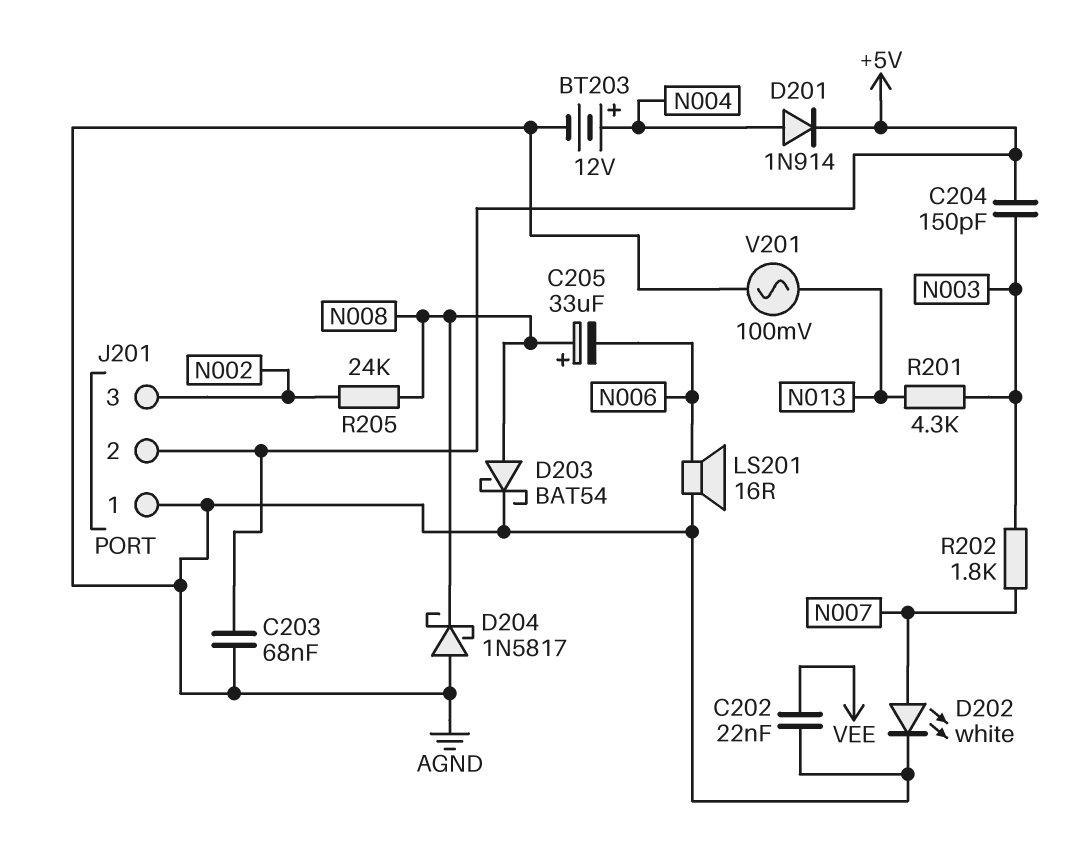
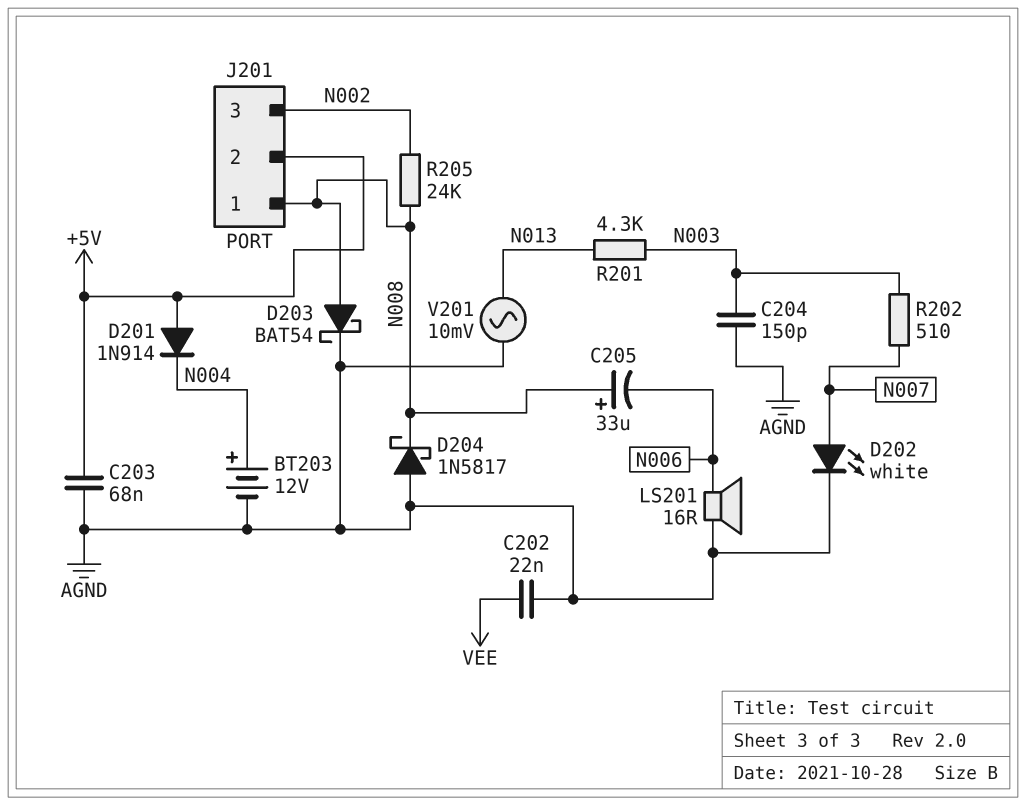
C204: 150pF (+5V, N003) -> 150pF (AGND, N003)
D201: diode 1N914 (A N004, K +5V) -> diode 1N914 (A +5V, K N004)
J201 pin 1: AGND -> N008
R202: 1.8k (N003, N007) -> 510 (N003, N007)
V201: AC 100mV (AGND, N013) -> AC 10mV (AGND, N013)

